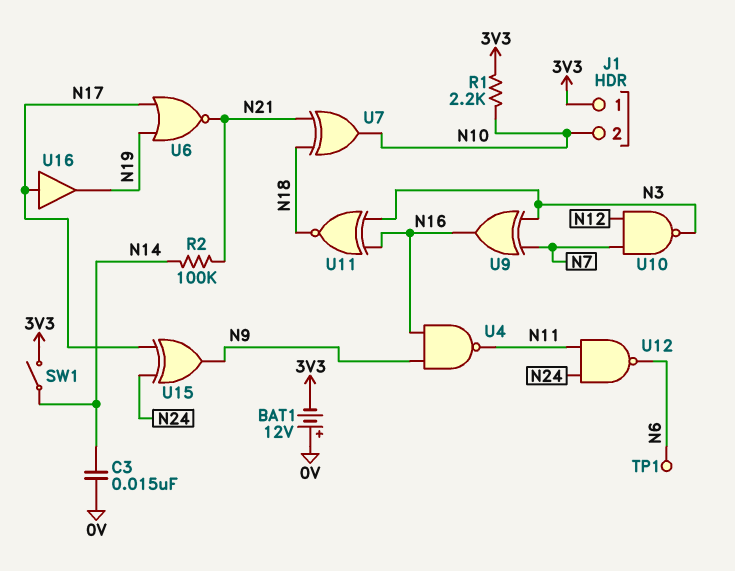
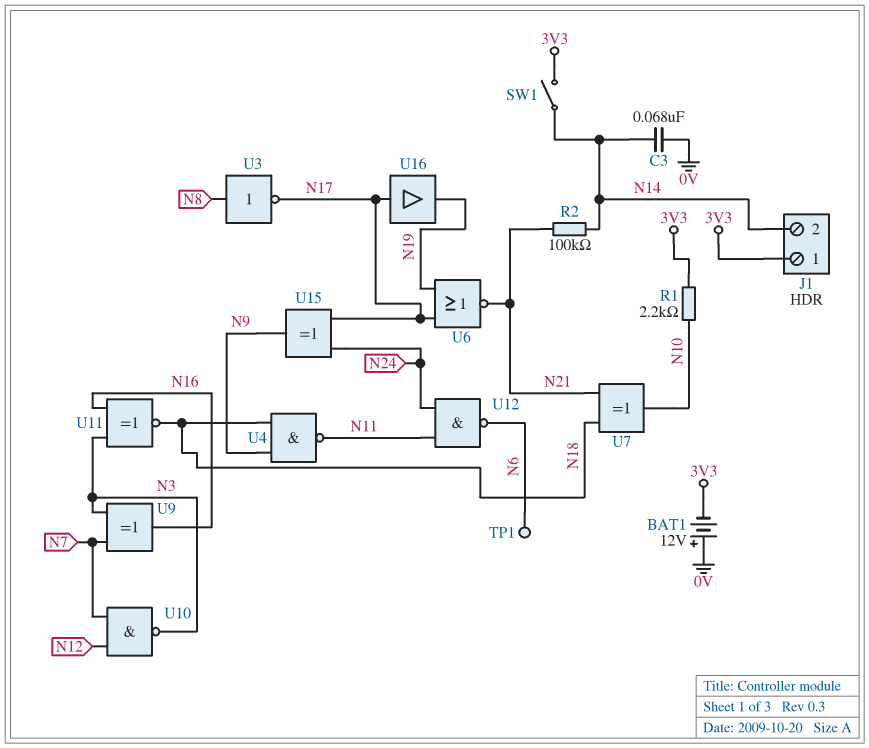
C3: 15nF (0V, N14) -> 68nF (0V, N14)
J1 pin 2: N10 -> N14
U3: none -> NOT (in N8, out N17)
U4: NAND (in N9, in N16, out N11) -> NAND (in N9, in N18, out N11)

